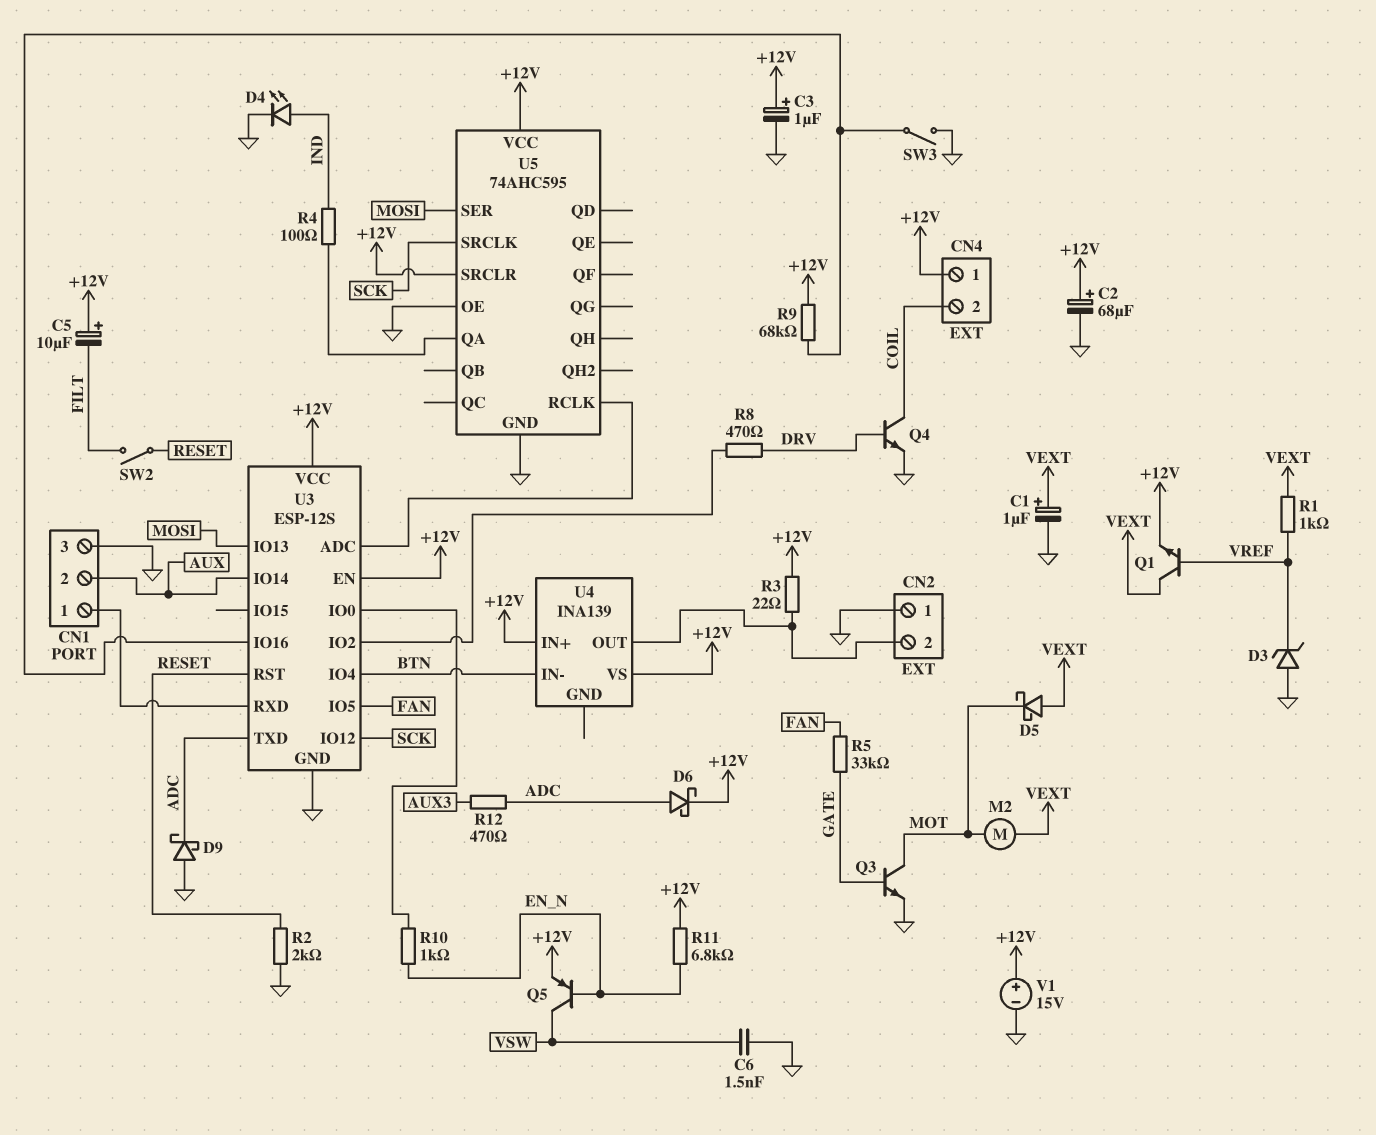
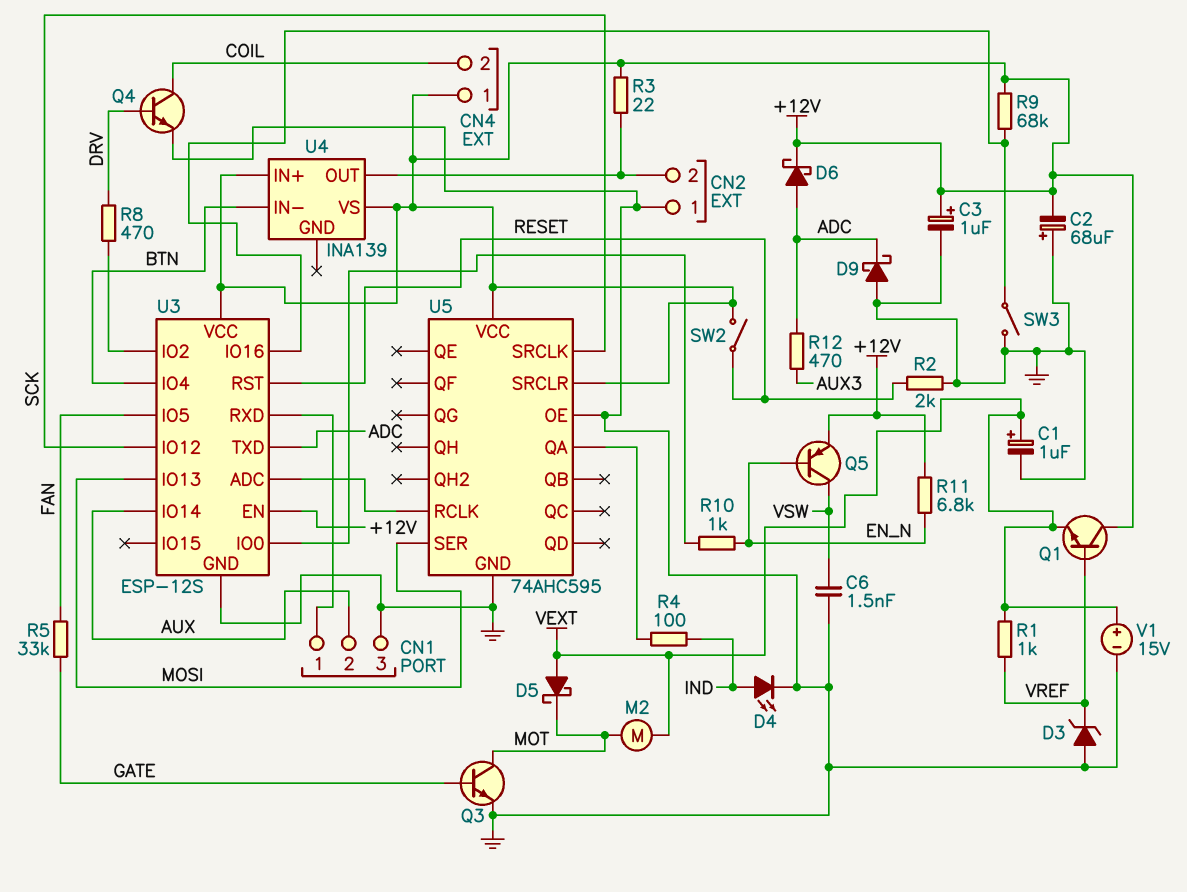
C2: 68uF (plus +12V, minus GND) -> 68uF (plus GND, minus +12V)
C5: 10uF (plus +12V, minus FILT) -> none
Q1: NPN (B VREF, C VEXT, E +12V) -> NPN (B VREF, C +12V, E VEXT)
SW2: switch (FILT, RESET) -> switch (+12V, RESET)
V1: 15V (plus +12V, minus GND) -> 15V (plus VEXT, minus GND)

